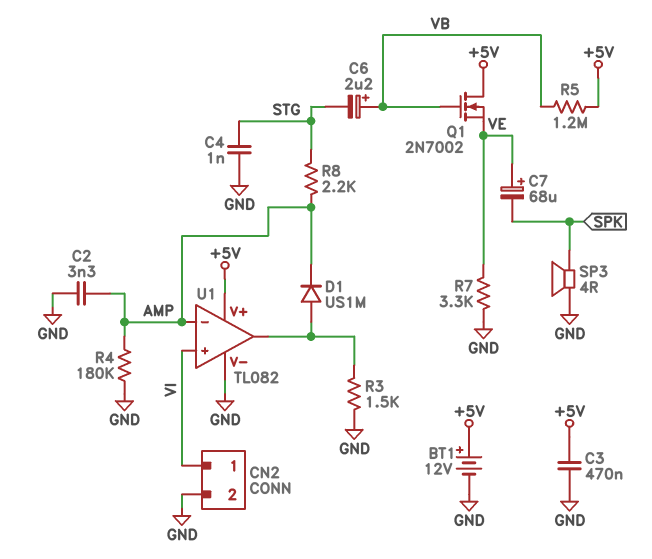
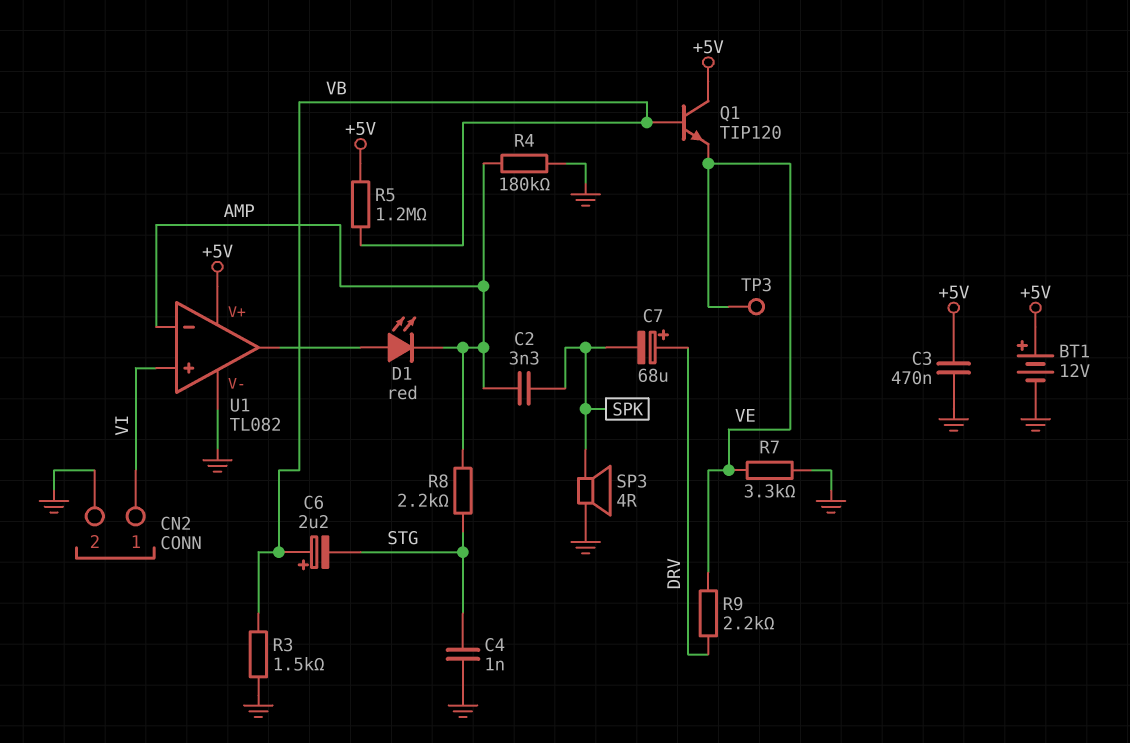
C2: 3.3nF (AMP, GND) -> 3.3nF (AMP, SPK)
C7: 68uF (plus VE, minus SPK) -> 68uF (plus DRV, minus SPK)
D1: diode US1M (A U1/out, K AMP) -> LED red (A U1/out, K AMP)
Q1: NMOS 2N7002 (G VB, D +5V, S VE) -> NPN TIP120 (B VB, C +5V, E VE)
R3: 1.5k (GND, U1/out) -> 1.5k (GND, VB)
R9: none -> 2.2k (DRV, VE)
TP3: none -> test point (VE)

